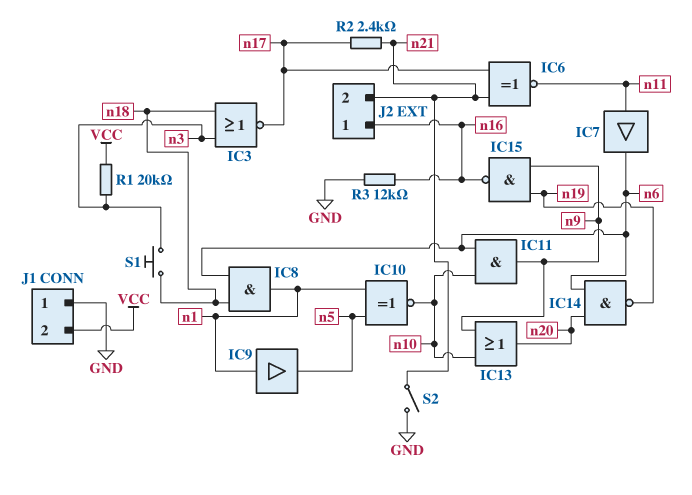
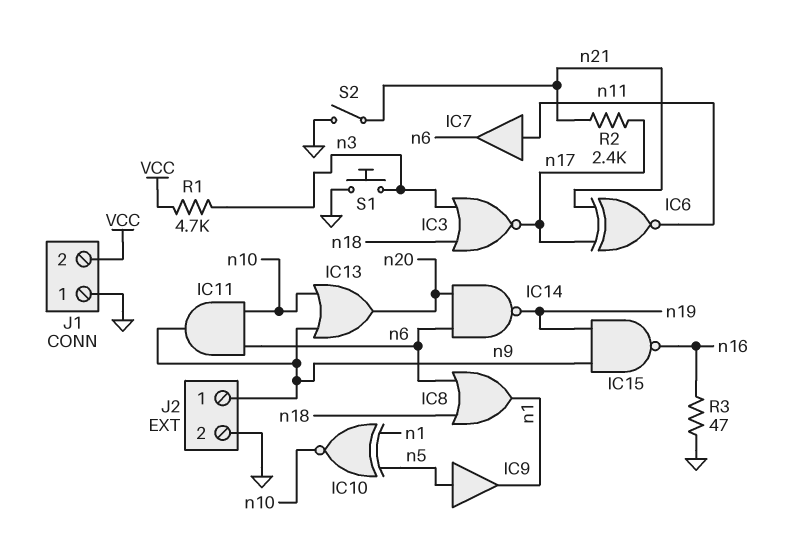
IC8: AND (in n6, in n18, out n1) -> OR (in n6, in n18, out n1)
IC9: buffer (in n1, out n5) -> buffer (in n5, out n1)
J2 pin 1: n16 -> n9
J2 pin 2: n21 -> GND
R1: 20k (VCC, n3) -> 4.7k (VCC, n3)
R3: 12k (GND, n16) -> 47 (GND, n16)
S1: button (n3, n18) -> button (GND, n3)

